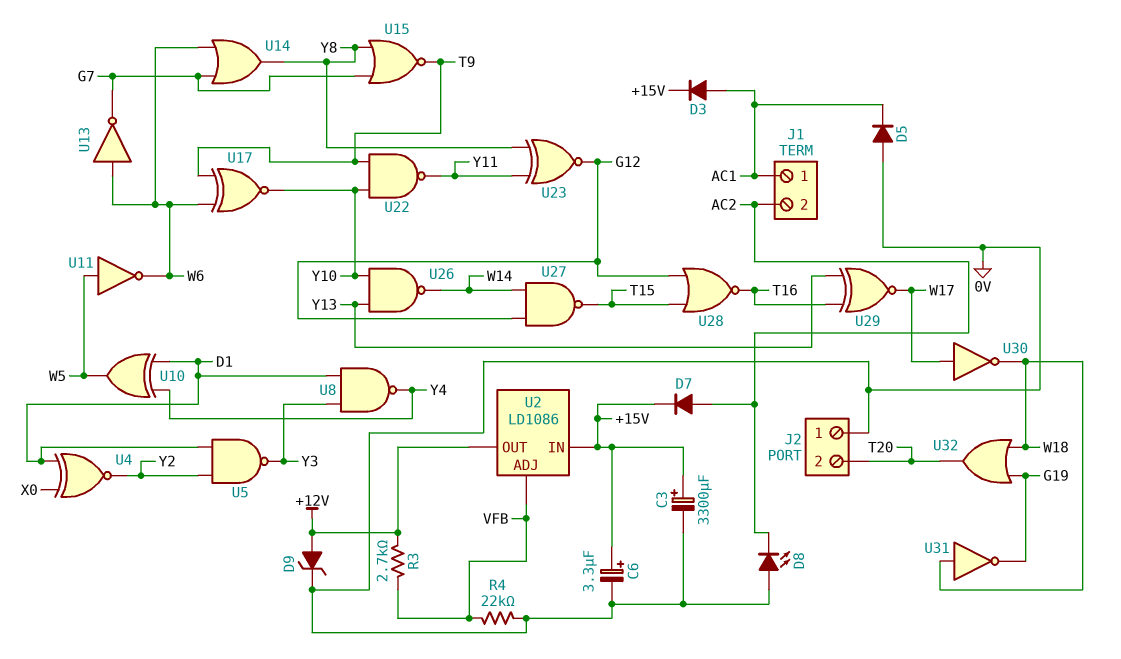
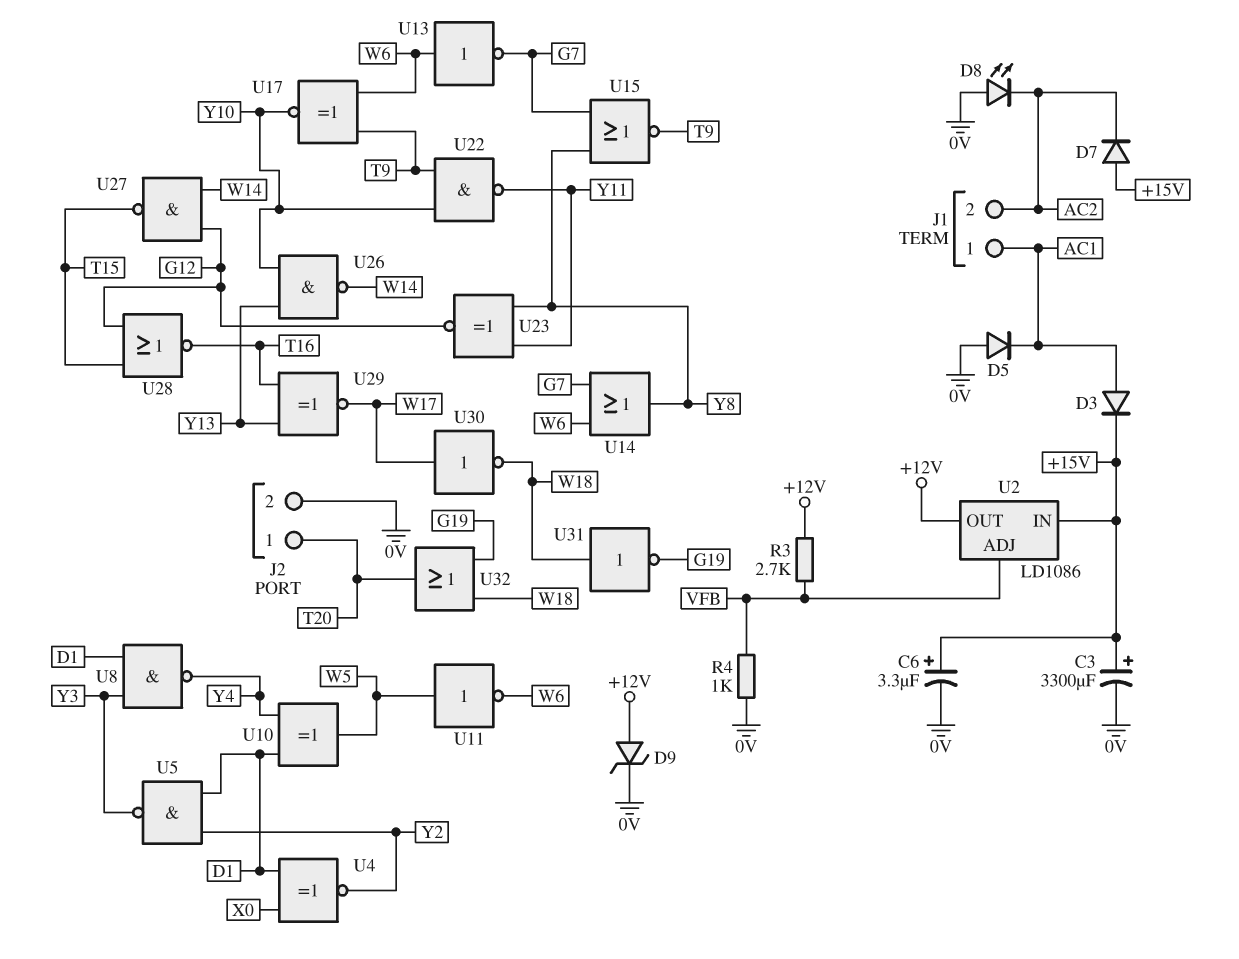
D7: diode (A AC2, K +15V) -> diode (A +15V, K AC2)
J2 pin 1: 0V -> T20
J2 pin 2: T20 -> 0V
R4: 22k (0V, VFB) -> 1k (0V, VFB)

